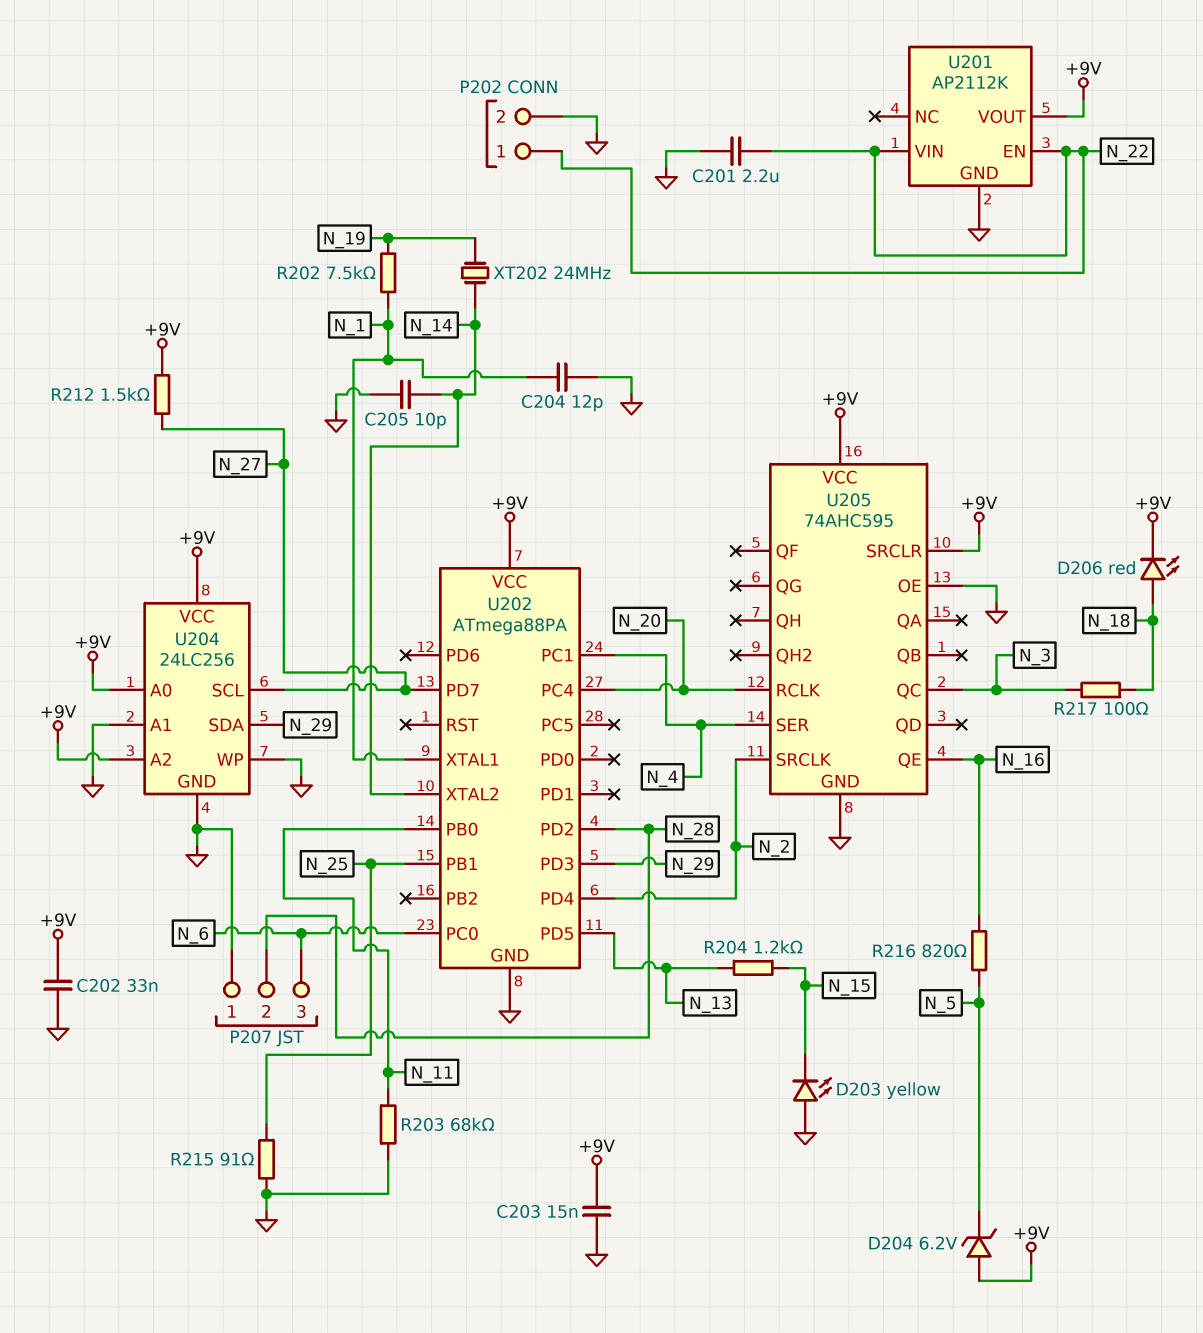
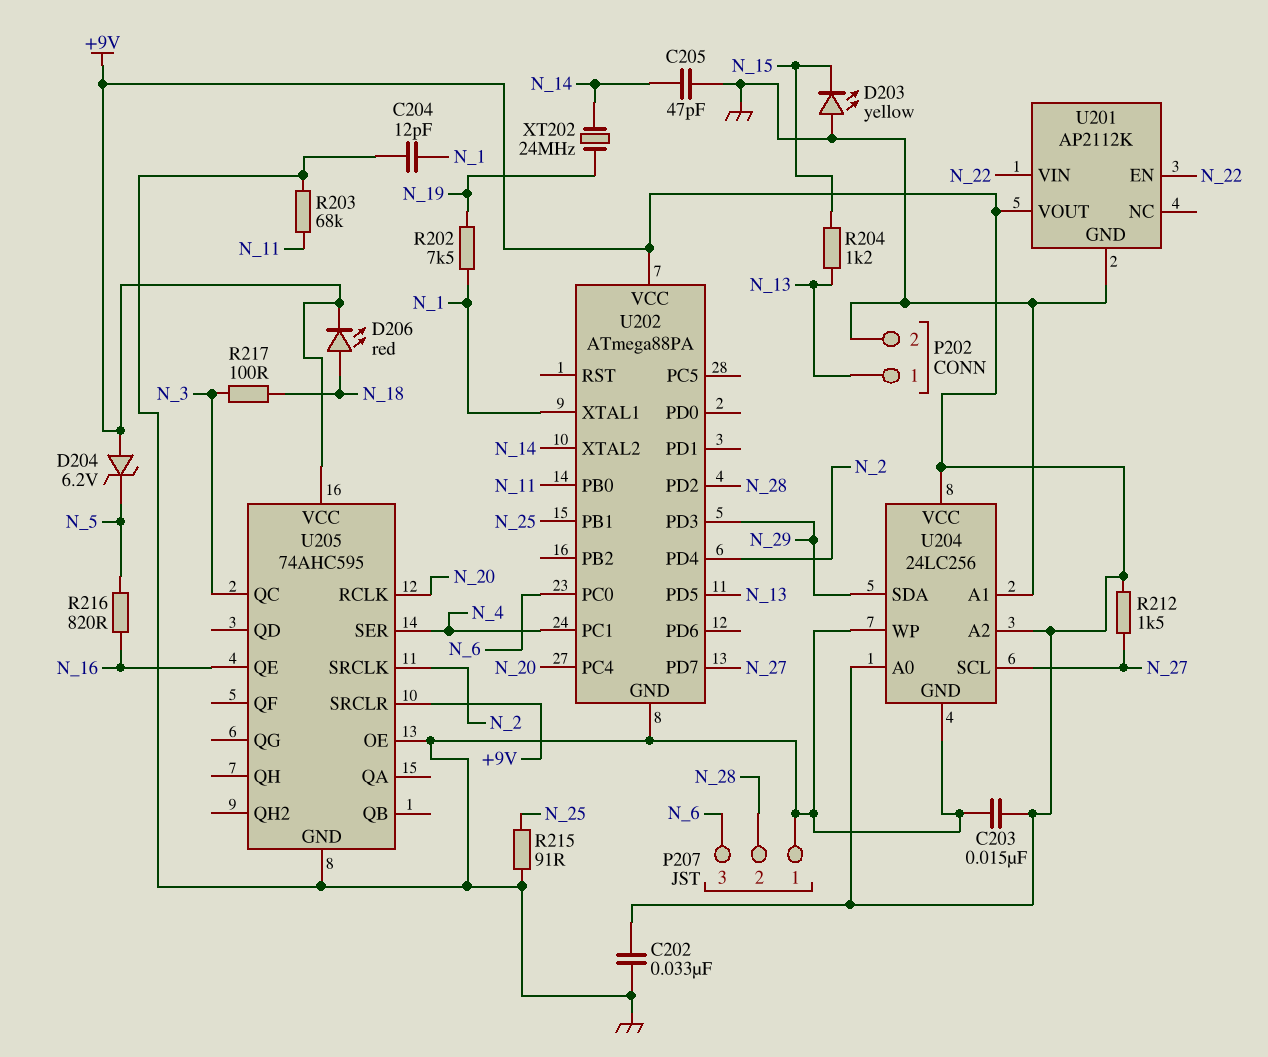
C201: 2.2uF (GND, N_22) -> none
C205: 10pF (GND, N_14) -> 47pF (GND, N_14)
P202 pin 1: N_22 -> N_13

